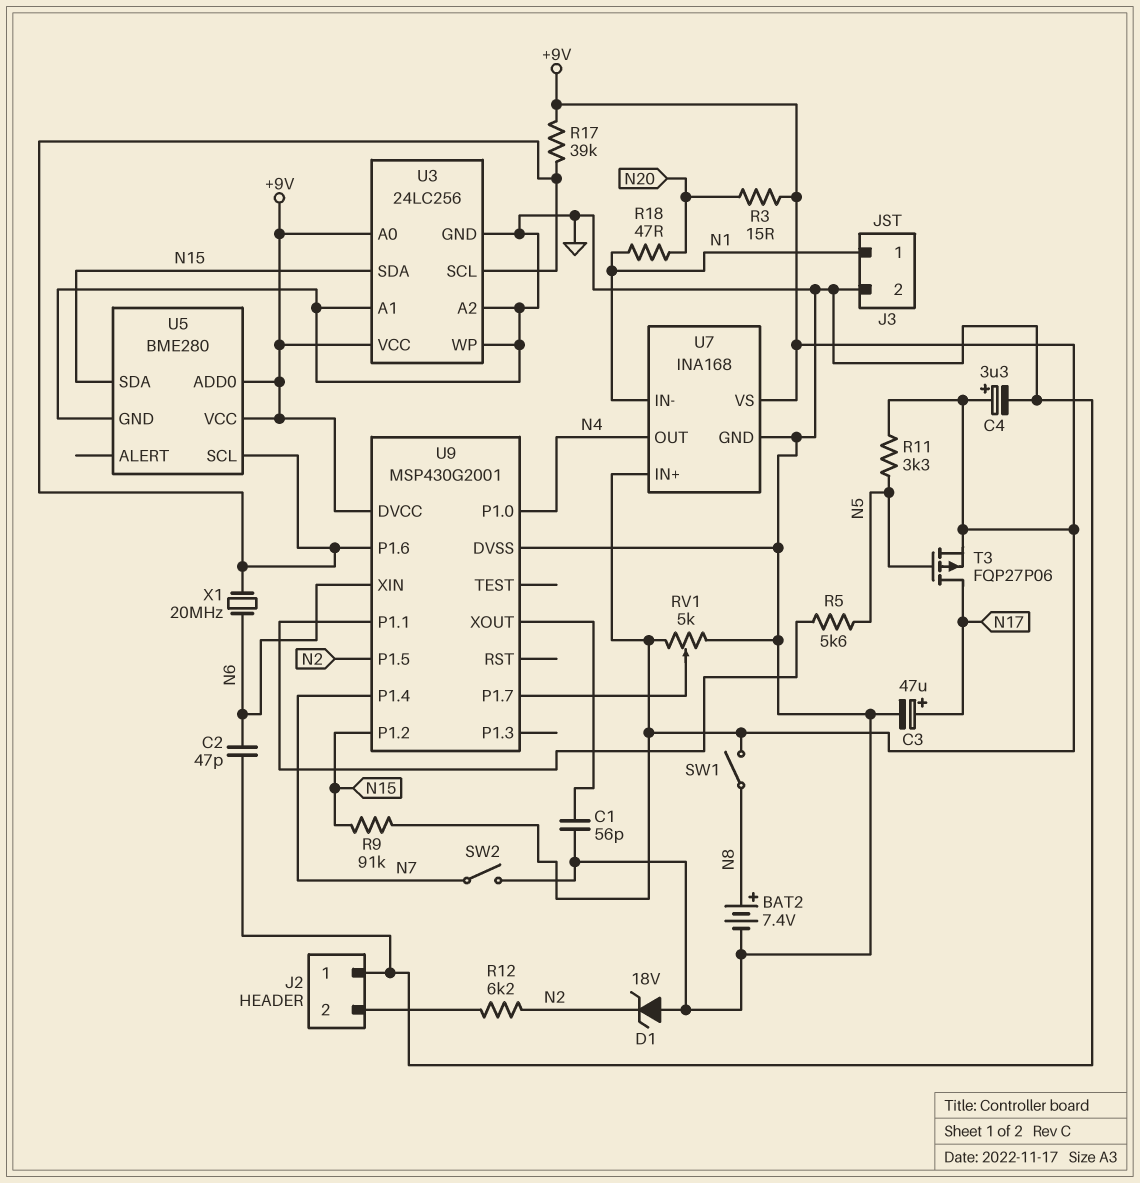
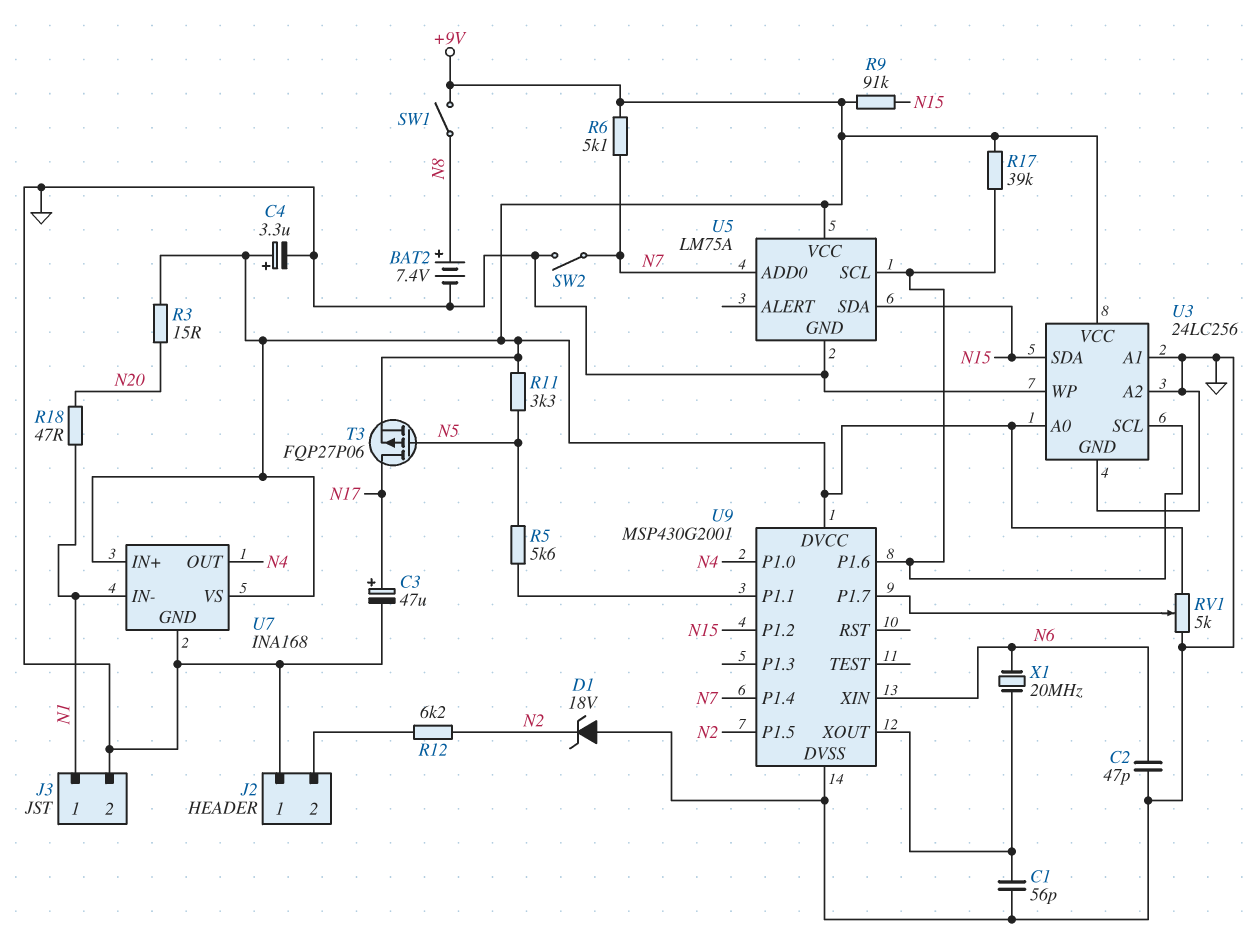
R6: none -> 5.1k (+9V, N7)
U5: BME280 -> LM75A
U5 pin ADD0: +9V -> N7
X1: 20MHz (N6, U3/SCL) -> 20MHz (N6, U9/XOUT)

